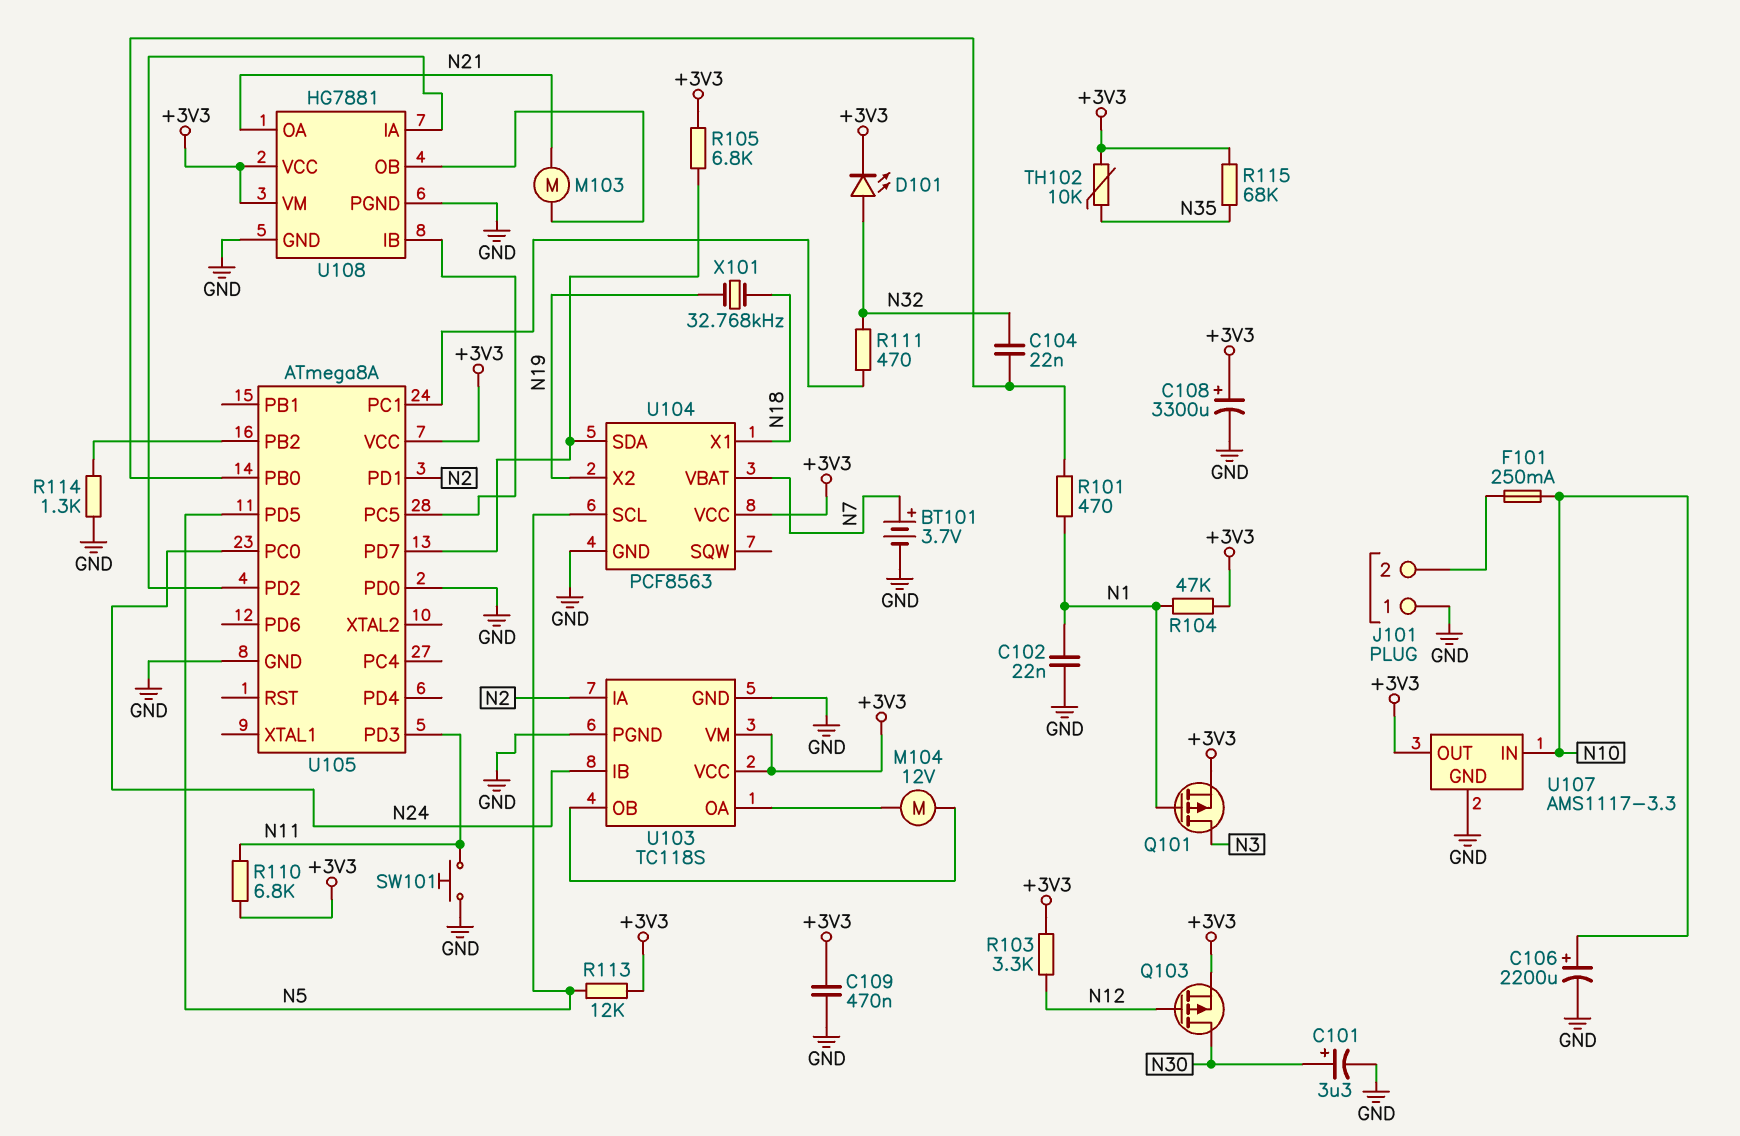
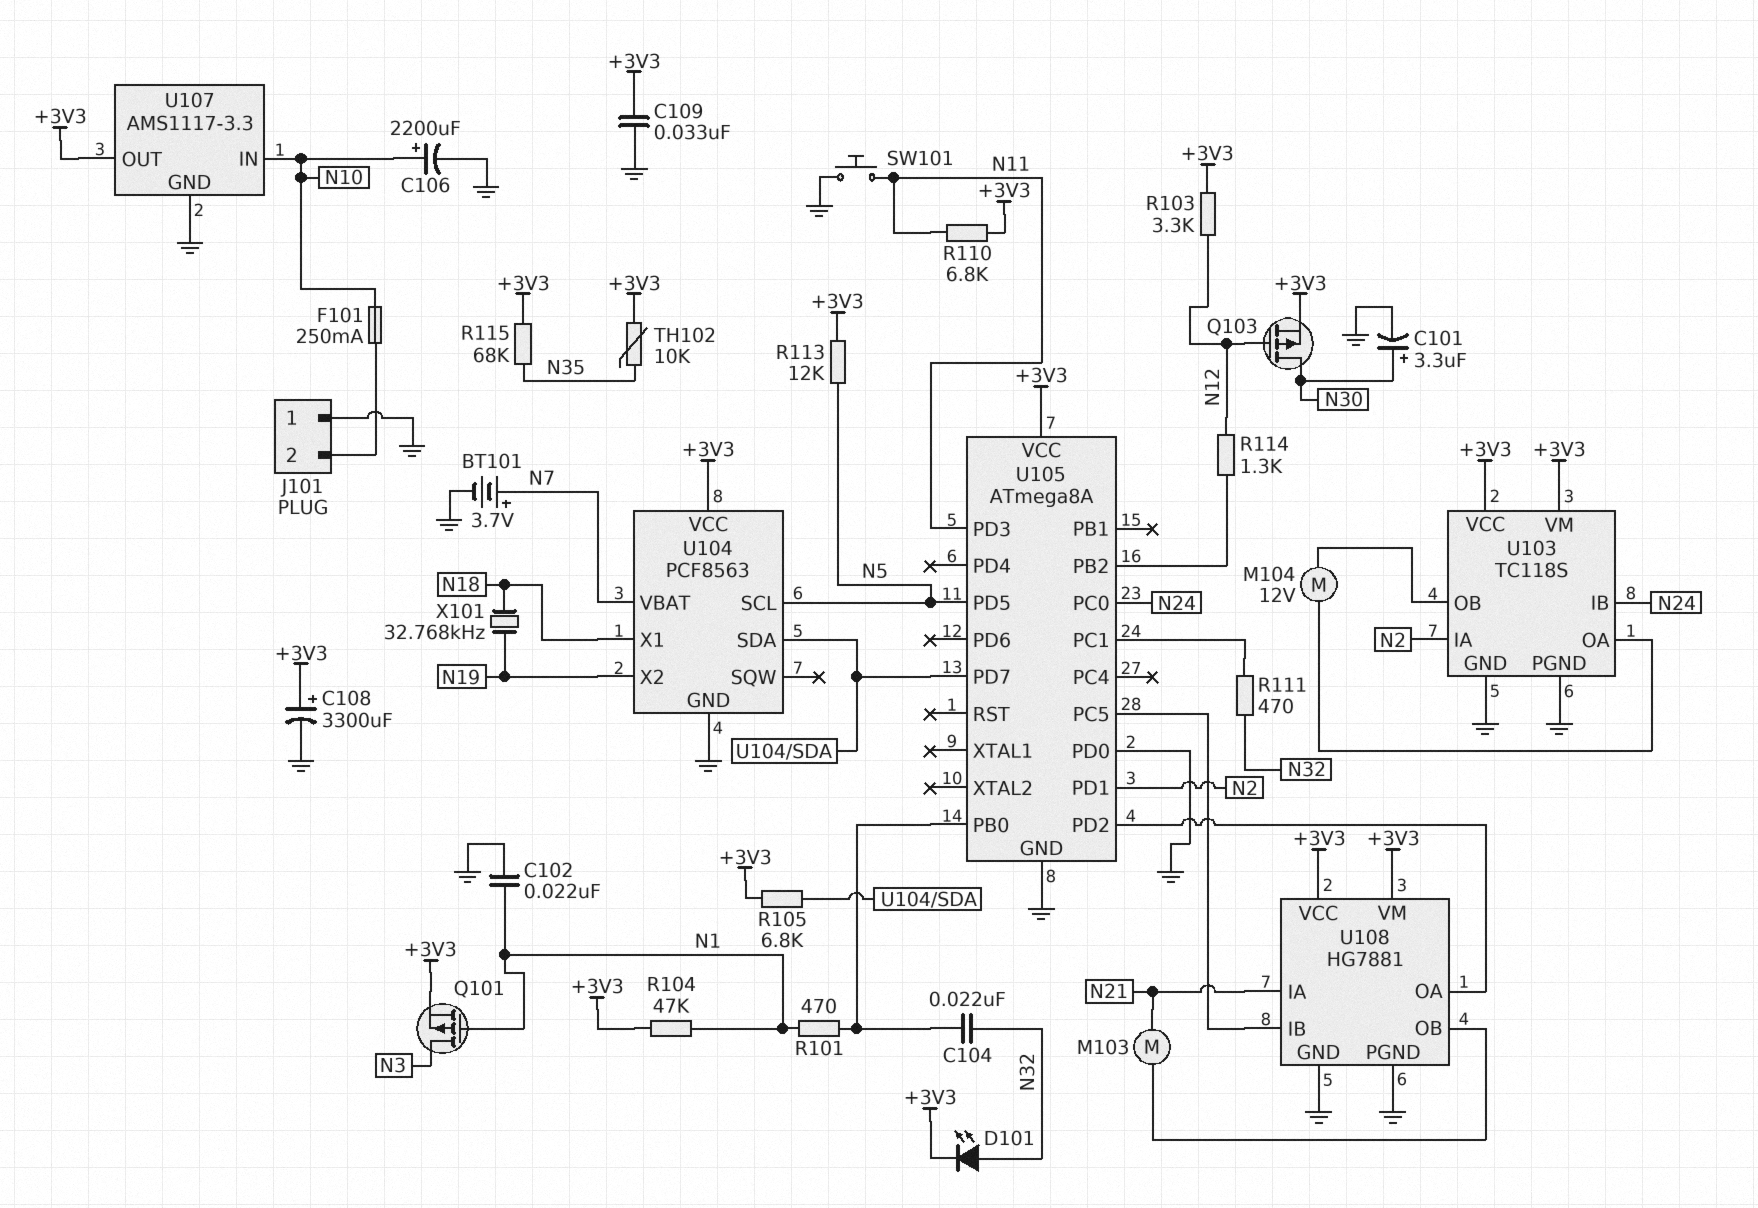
C109: 470nF (+3V3, GND) -> 33nF (+3V3, GND)
R114: 1.3k (GND, U105/PB2) -> 1.3k (N12, U105/PB2)
U108 pin IA: U105/PD2 -> N21
U108 pin OA: N21 -> U105/PD2

